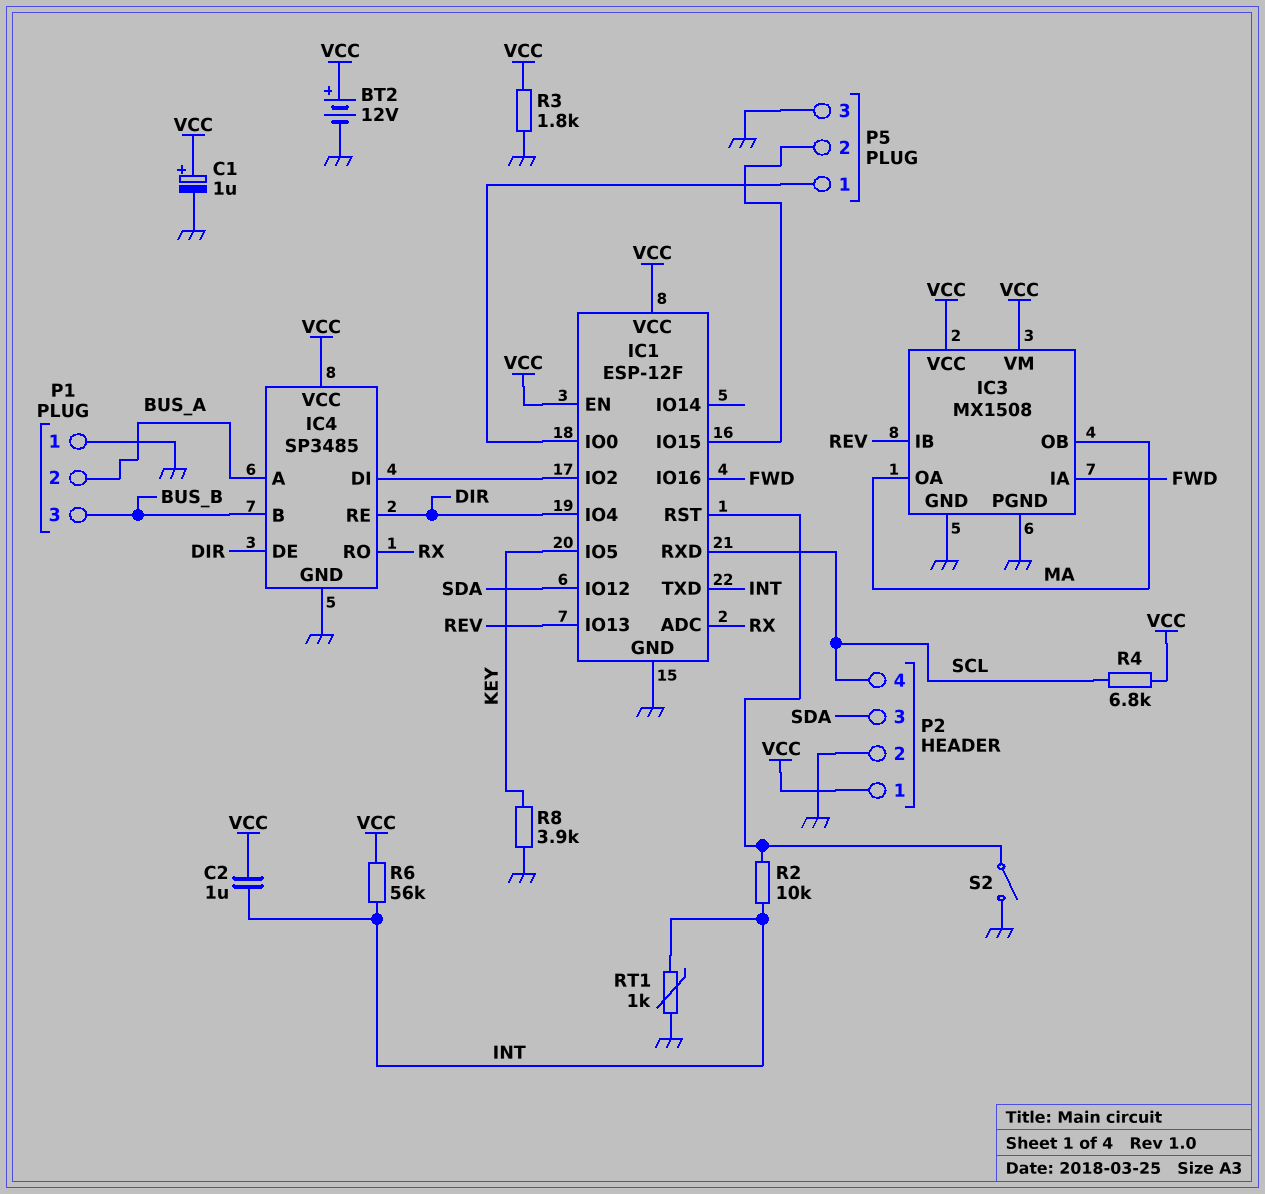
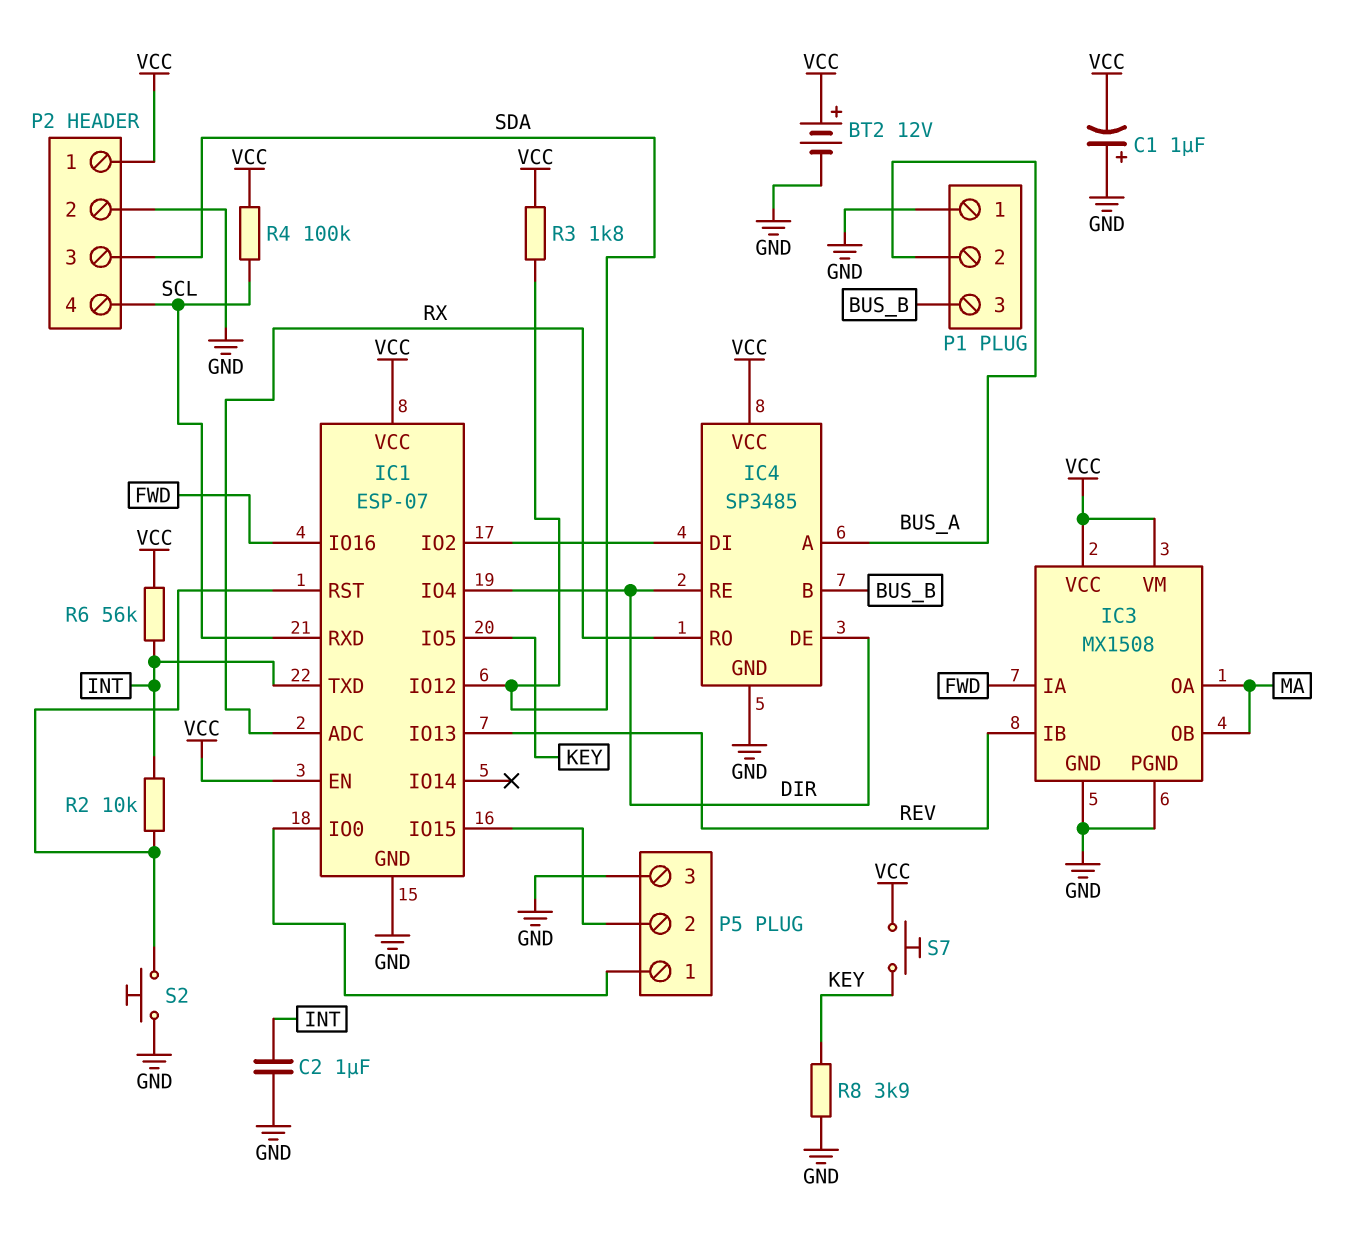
C1: 1uF (plus VCC, minus GND) -> 1uF (plus GND, minus VCC)
C2: 1uF (INT, VCC) -> 1uF (GND, INT)
IC1: ESP-12F -> ESP-07
R3: 1.8k (GND, VCC) -> 1.8k (SDA, VCC)
R4: 6.8k (SCL, VCC) -> 100k (SCL, VCC)
RT1: 1k (GND, INT) -> none
S2: switch (GND, IC1/RST) -> button (GND, IC1/RST)
S7: none -> button (KEY, VCC)

